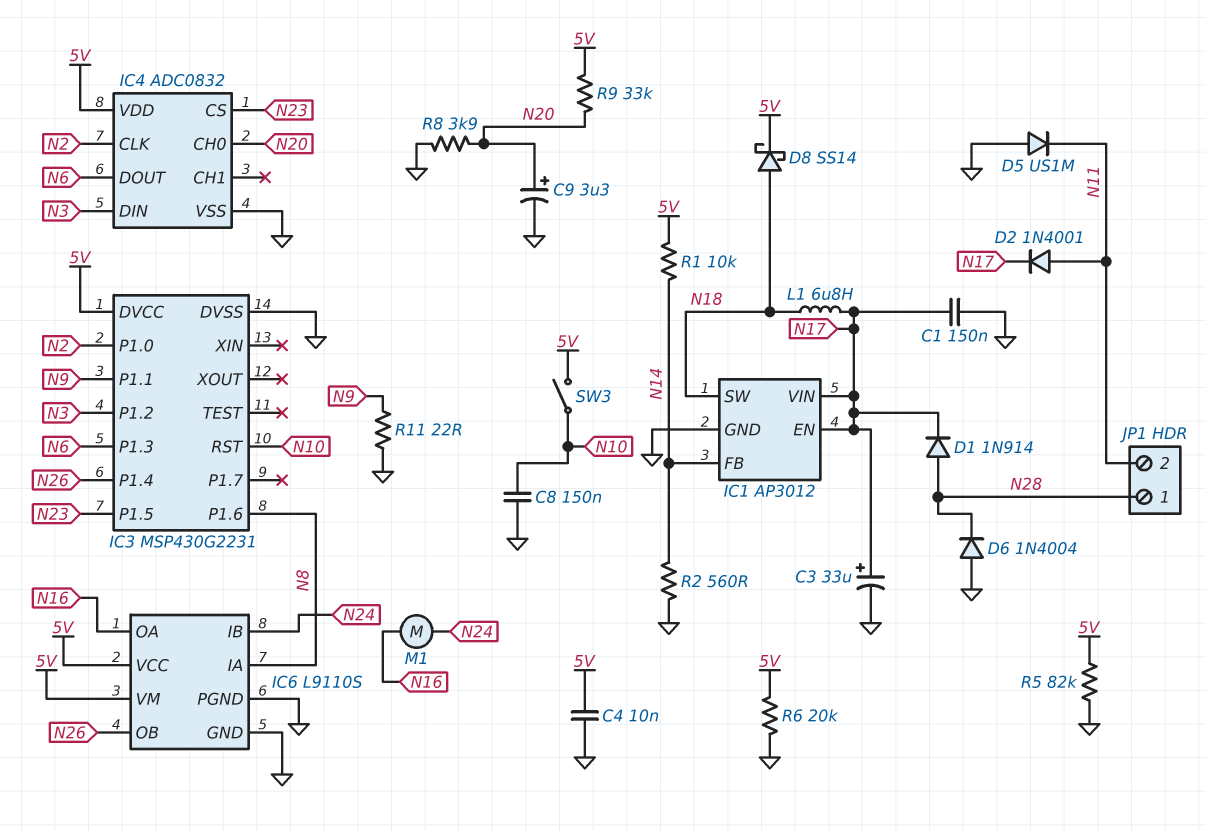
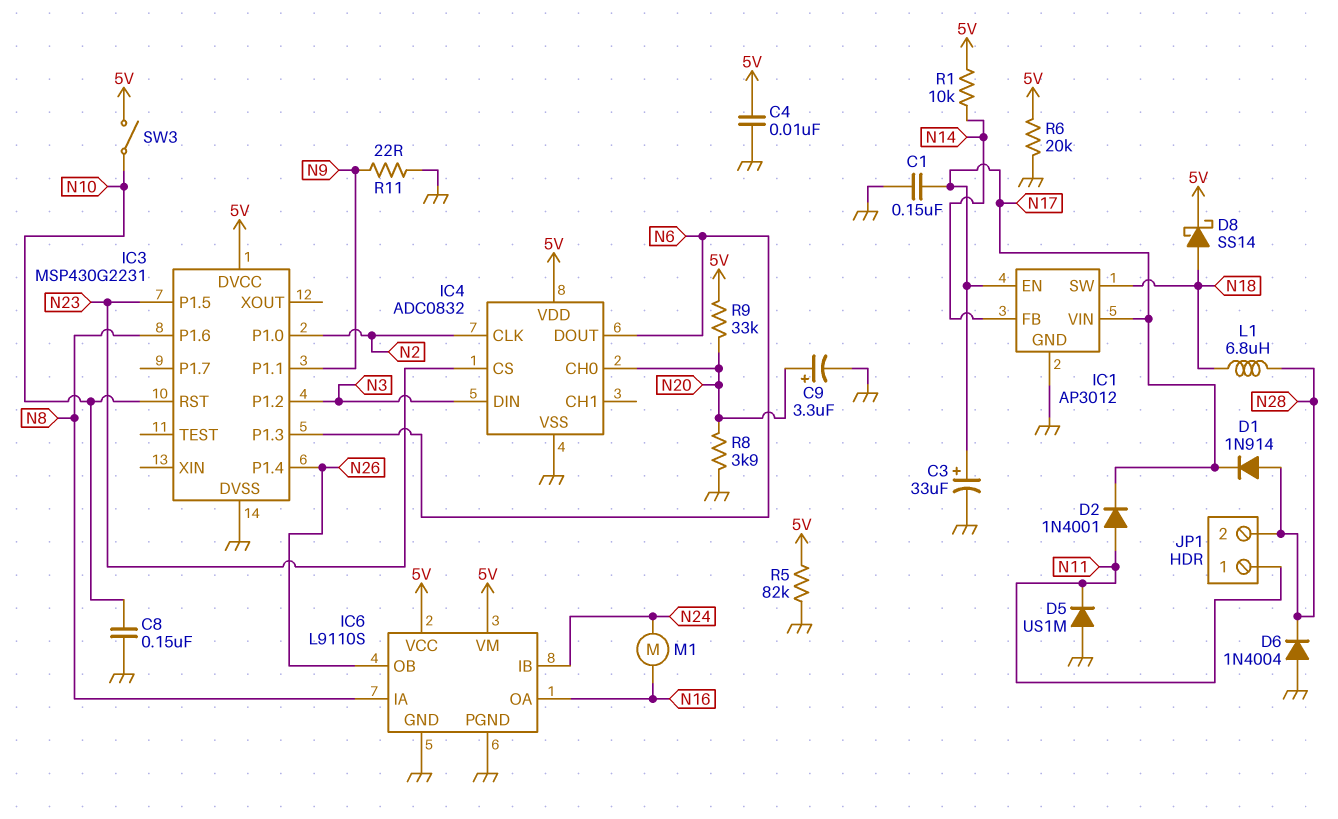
JP1 pin 1: N28 -> N11
JP1 pin 2: N11 -> N28
L1: 6.8uH (N17, N18) -> 6.8uH (N18, N28)
R2: 560 (GND, N14) -> none

